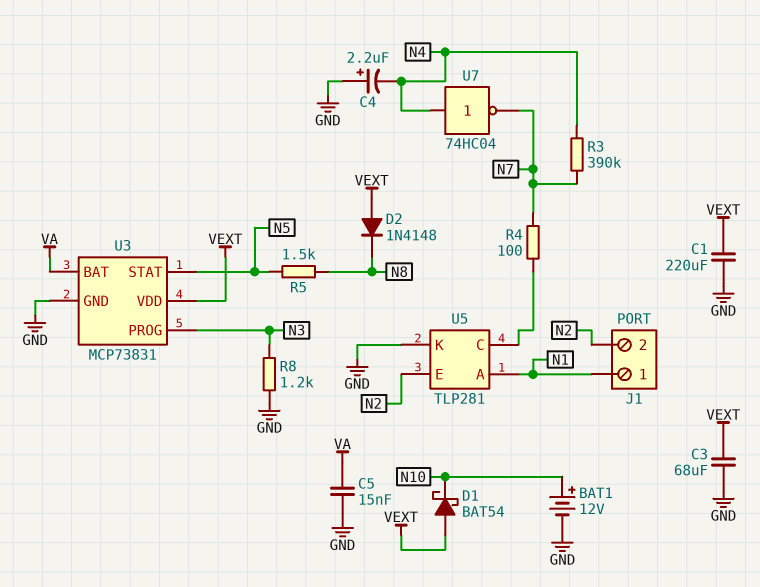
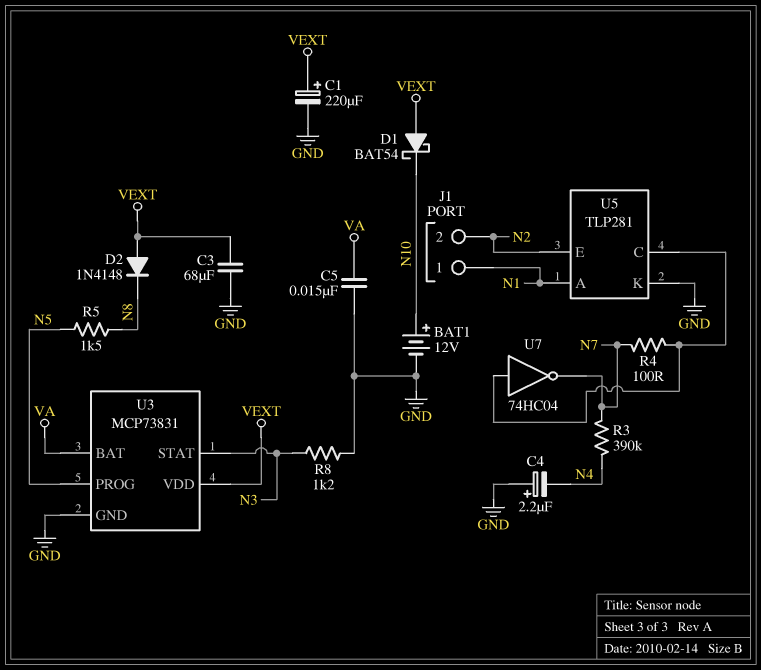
C1: 220uF (GND, VEXT) -> 220uF (plus VEXT, minus GND)
U3 pin PROG: N3 -> N5
U3 pin STAT: N5 -> N3
U7: NOT 74HC04 (in N4, out N7) -> NOT 74HC04 (in U5/C, out N7)

